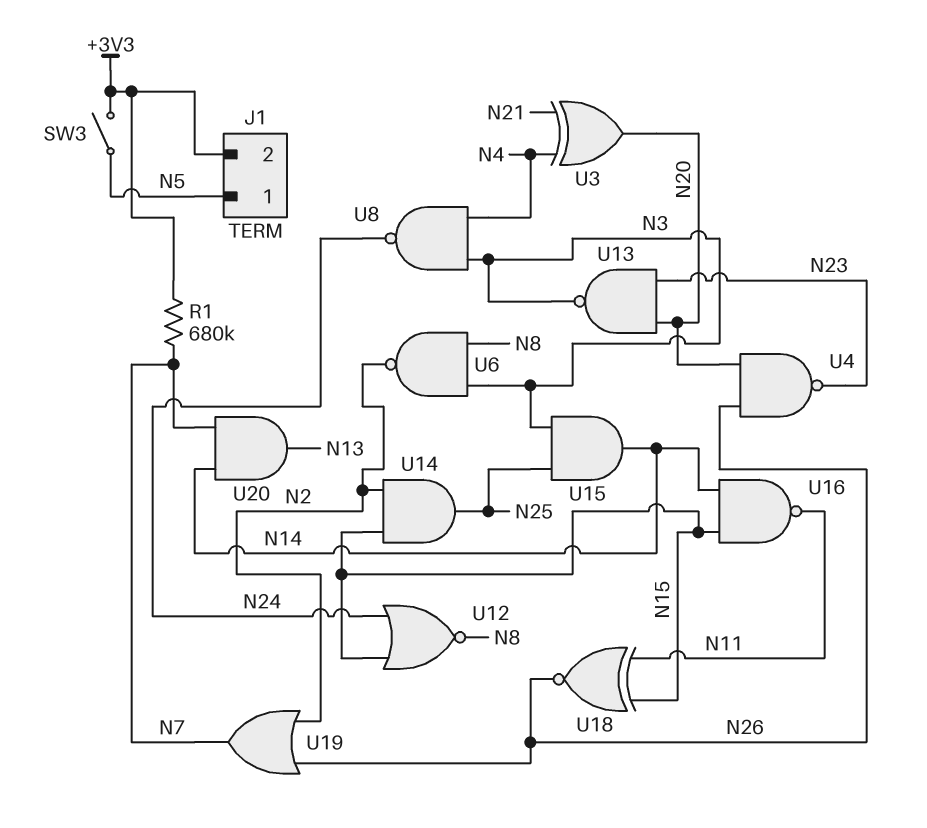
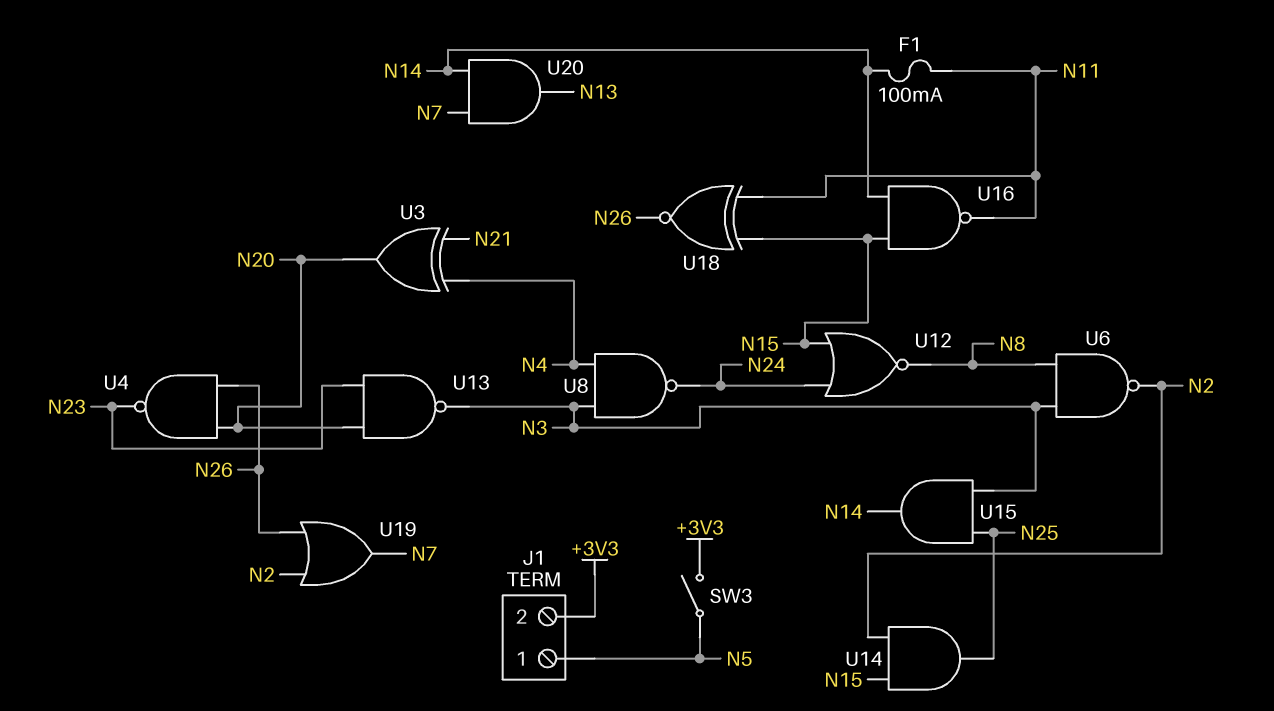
F1: none -> 100mA (N11, N14)
R1: 680k (+3V3, N7) -> none

